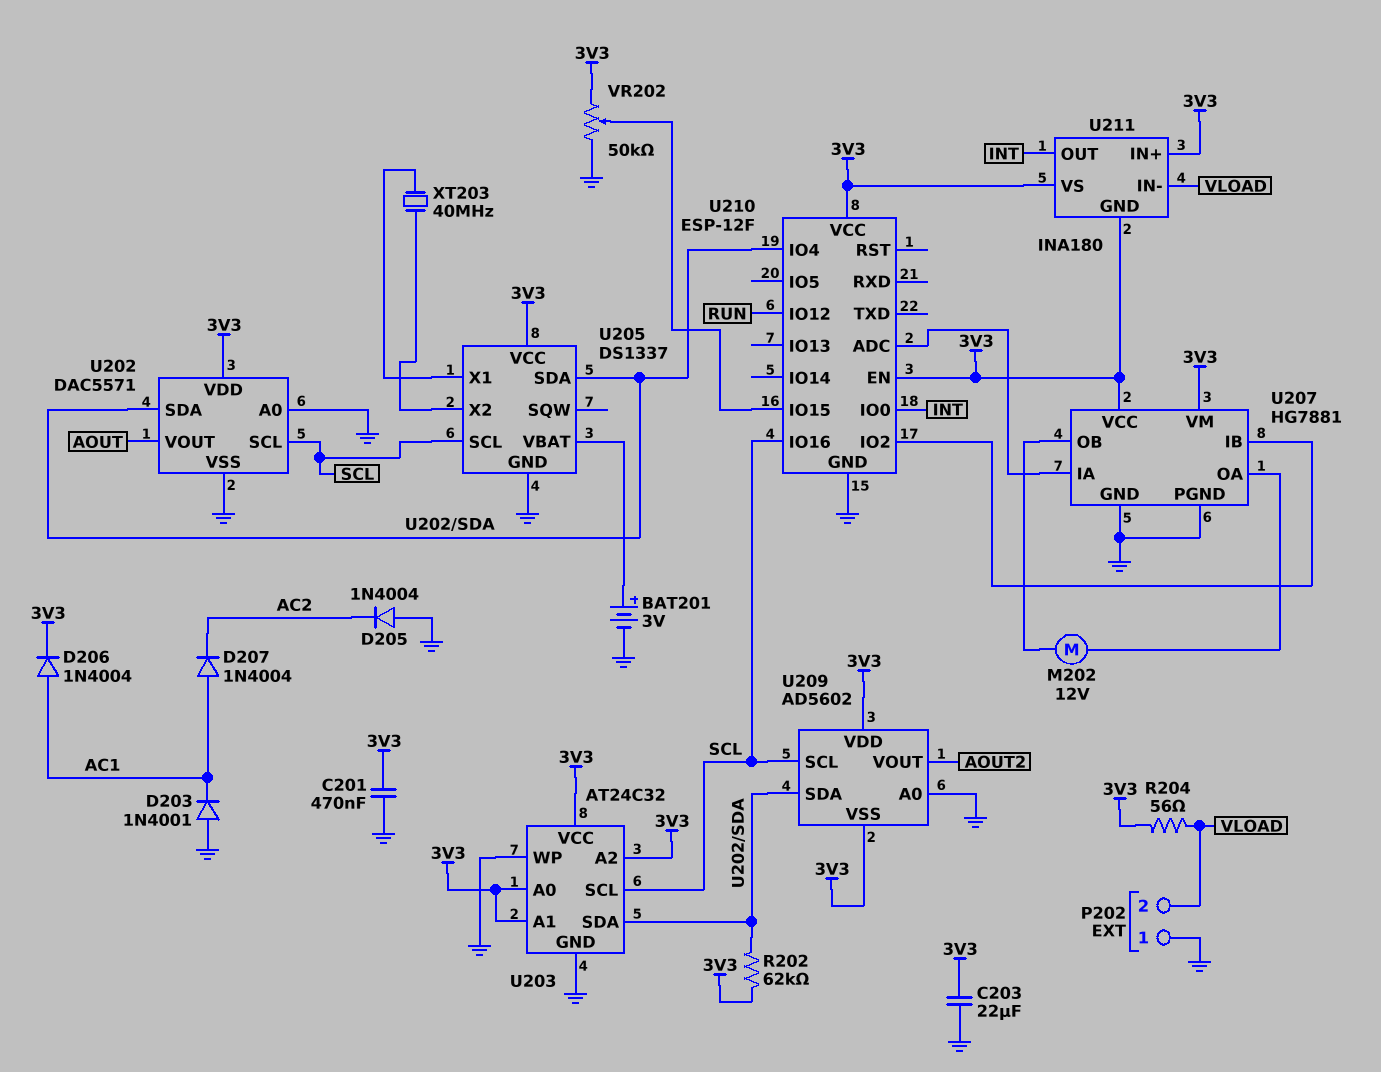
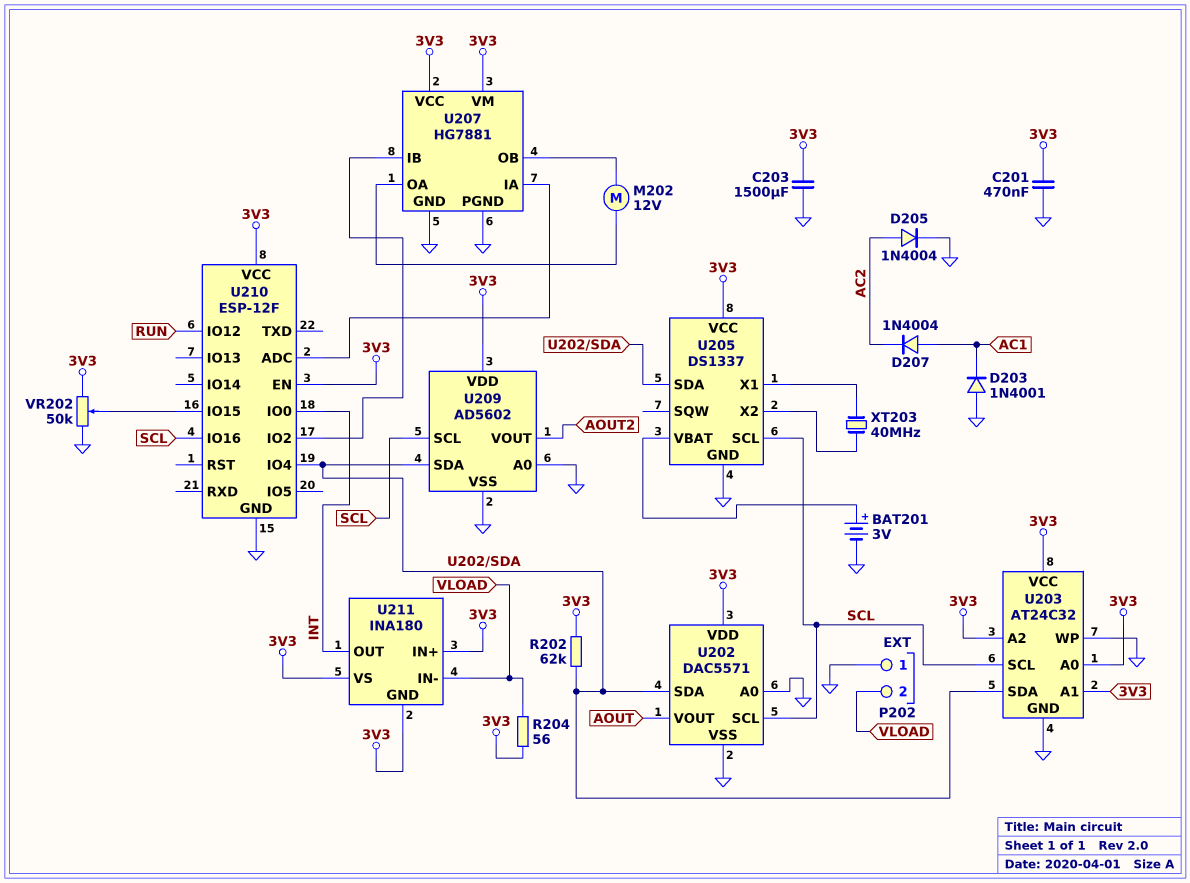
C203: 22uF (3V3, GND) -> 1500uF (3V3, GND)
D205: diode 1N4004 (A GND, K AC2) -> diode 1N4004 (A AC2, K GND)
D206: diode 1N4004 (A AC1, K 3V3) -> none
U209 pin VSS: 3V3 -> GND

